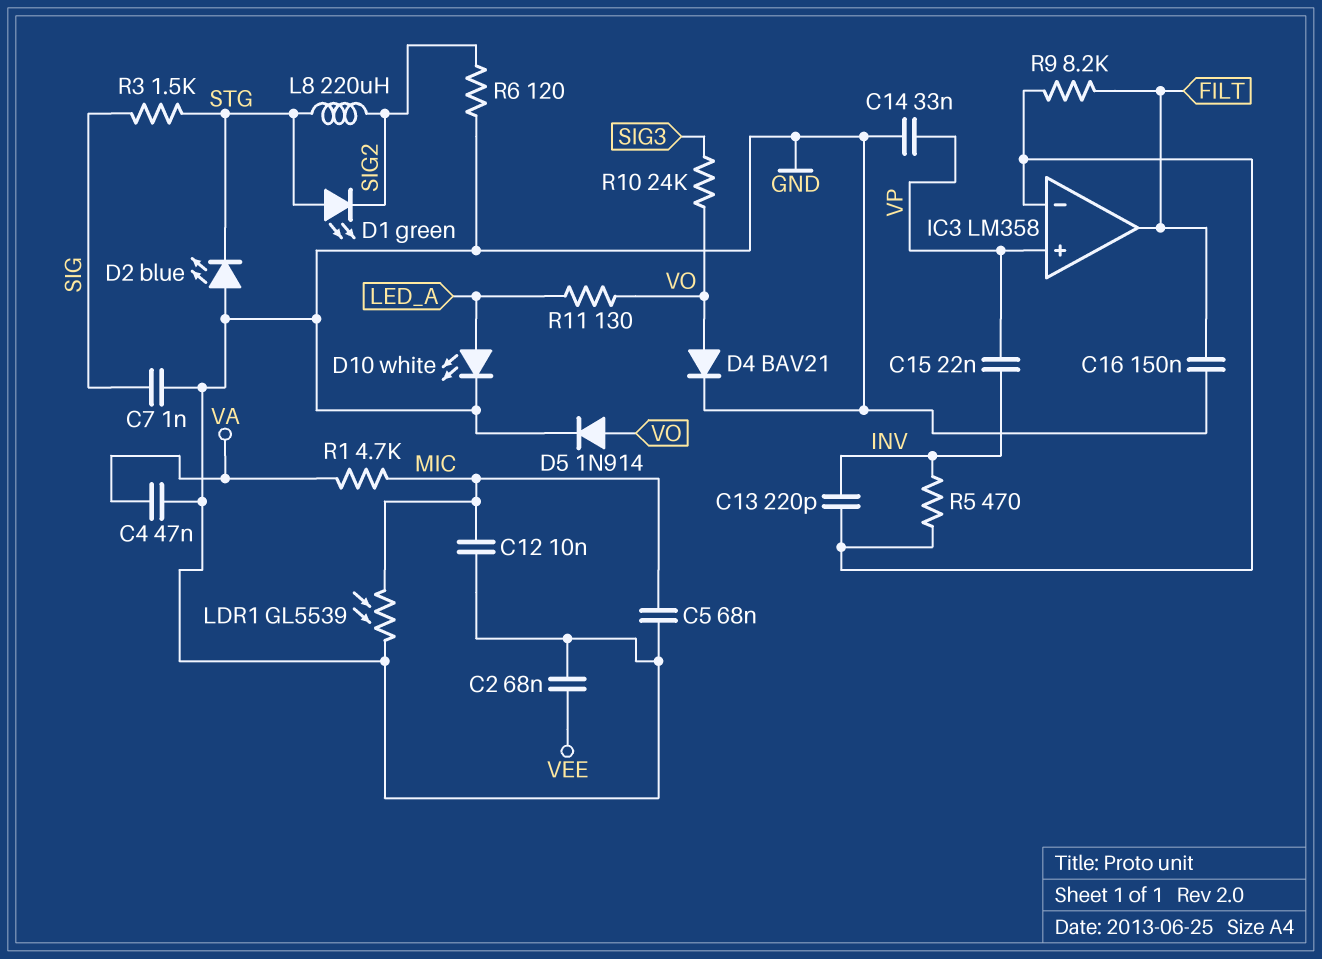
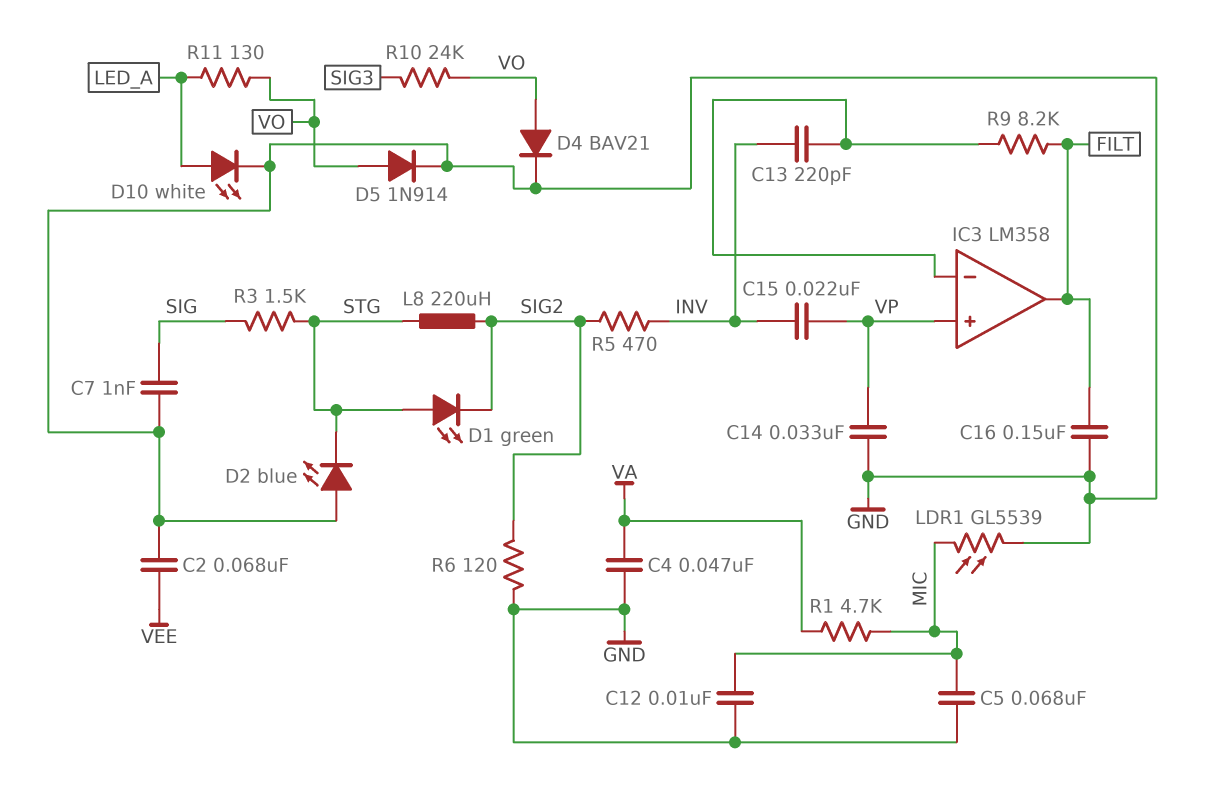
R5: 470 (IC3/in-, INV) -> 470 (INV, SIG2)

